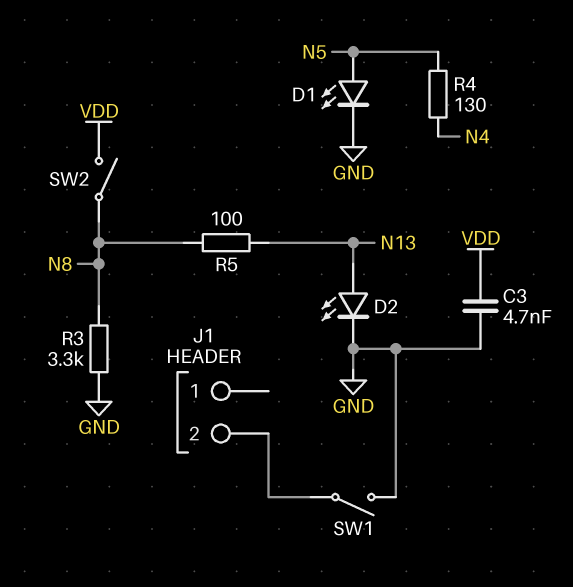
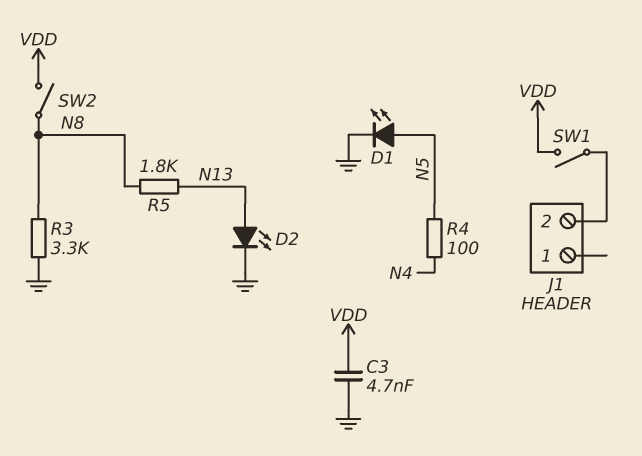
R4: 130 (N4, N5) -> 100 (N4, N5)
R5: 100 (N8, N13) -> 1.8k (N8, N13)
SW1: switch (GND, J1/2) -> switch (J1/2, VDD)

